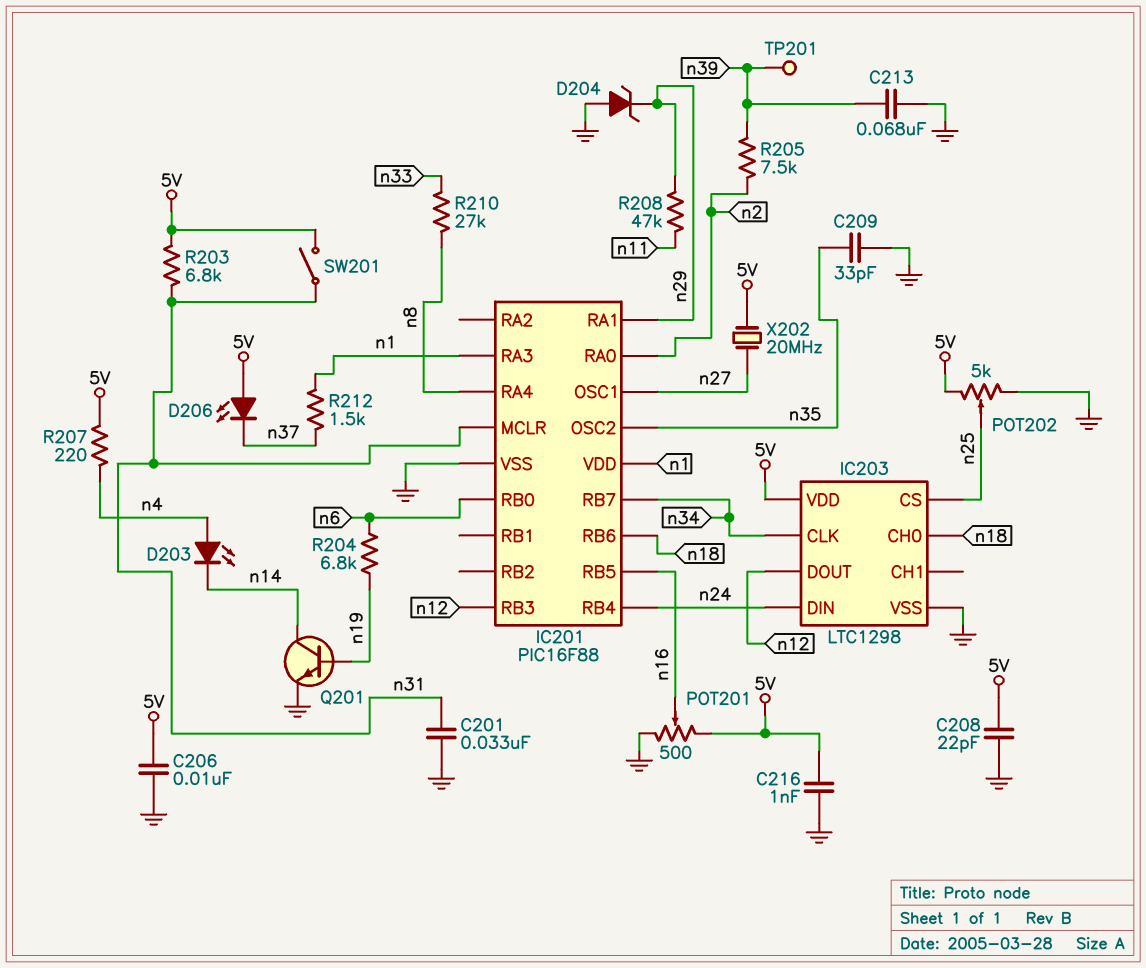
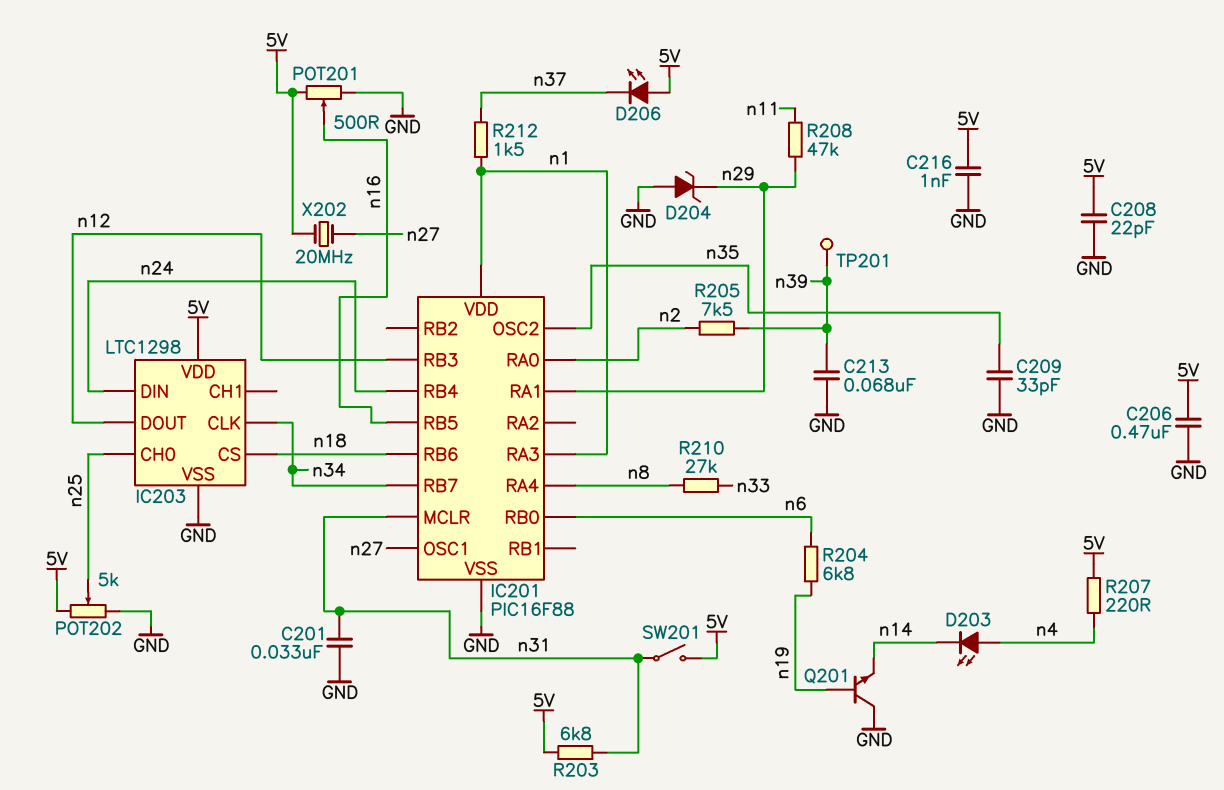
C206: 10nF (5V, GND) -> 470nF (5V, GND)
IC203 pin CH0: n18 -> n25
IC203 pin CS: n25 -> n18
Q201: NPN (B n19, C n14, E GND) -> NPN (B n19, C GND, E n14)

